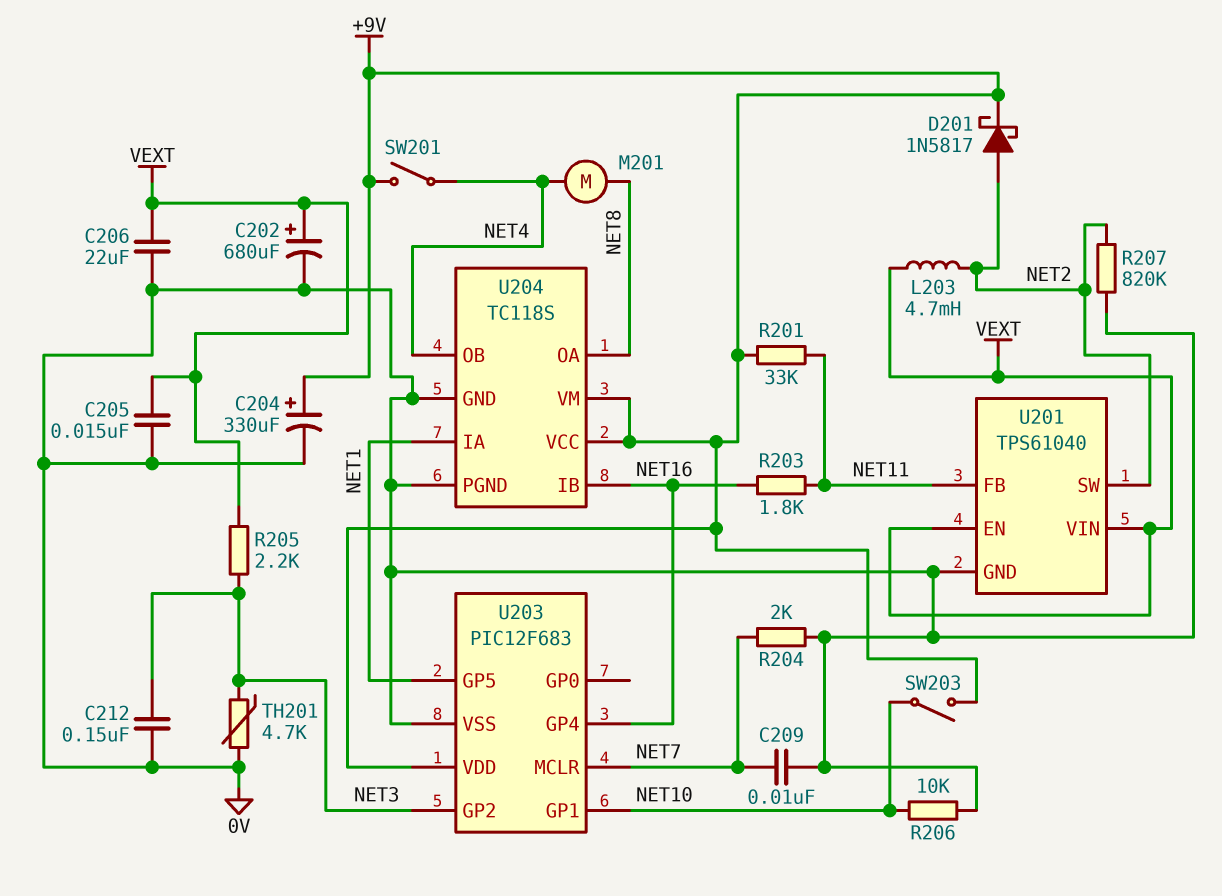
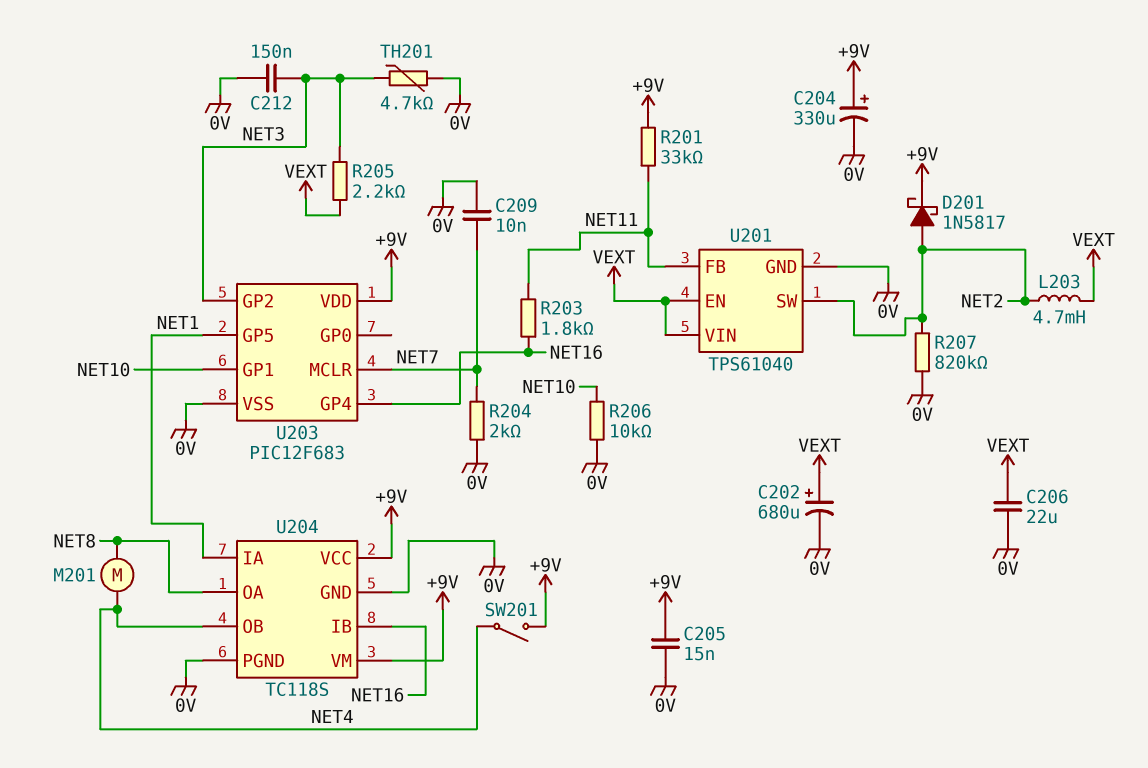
C205: 15nF (0V, VEXT) -> 15nF (+9V, 0V)
SW203: switch (+9V, NET10) -> none

